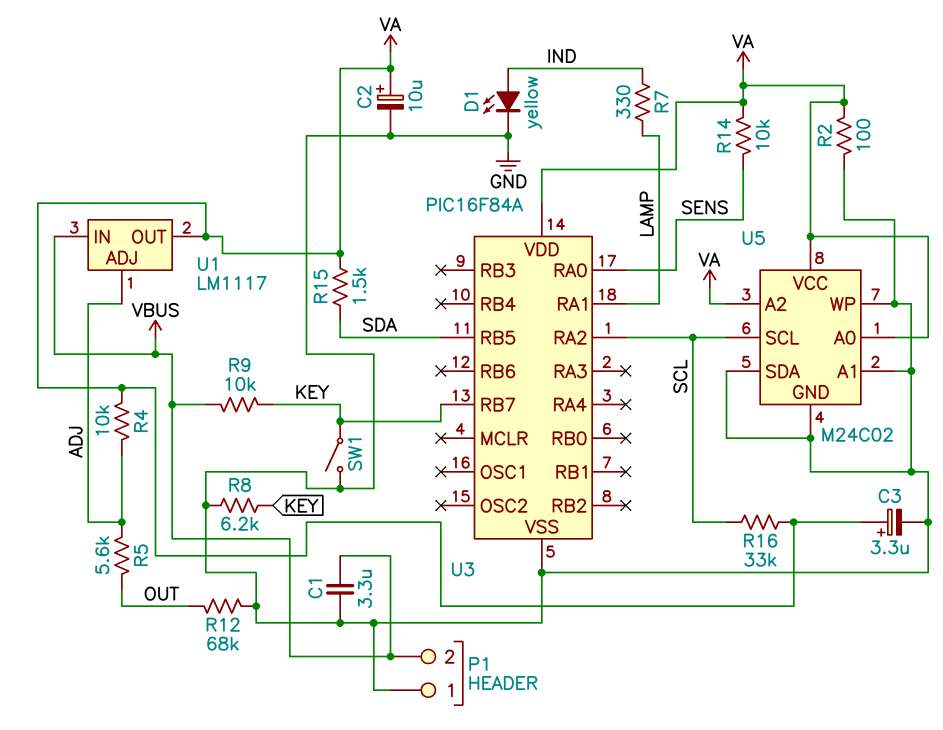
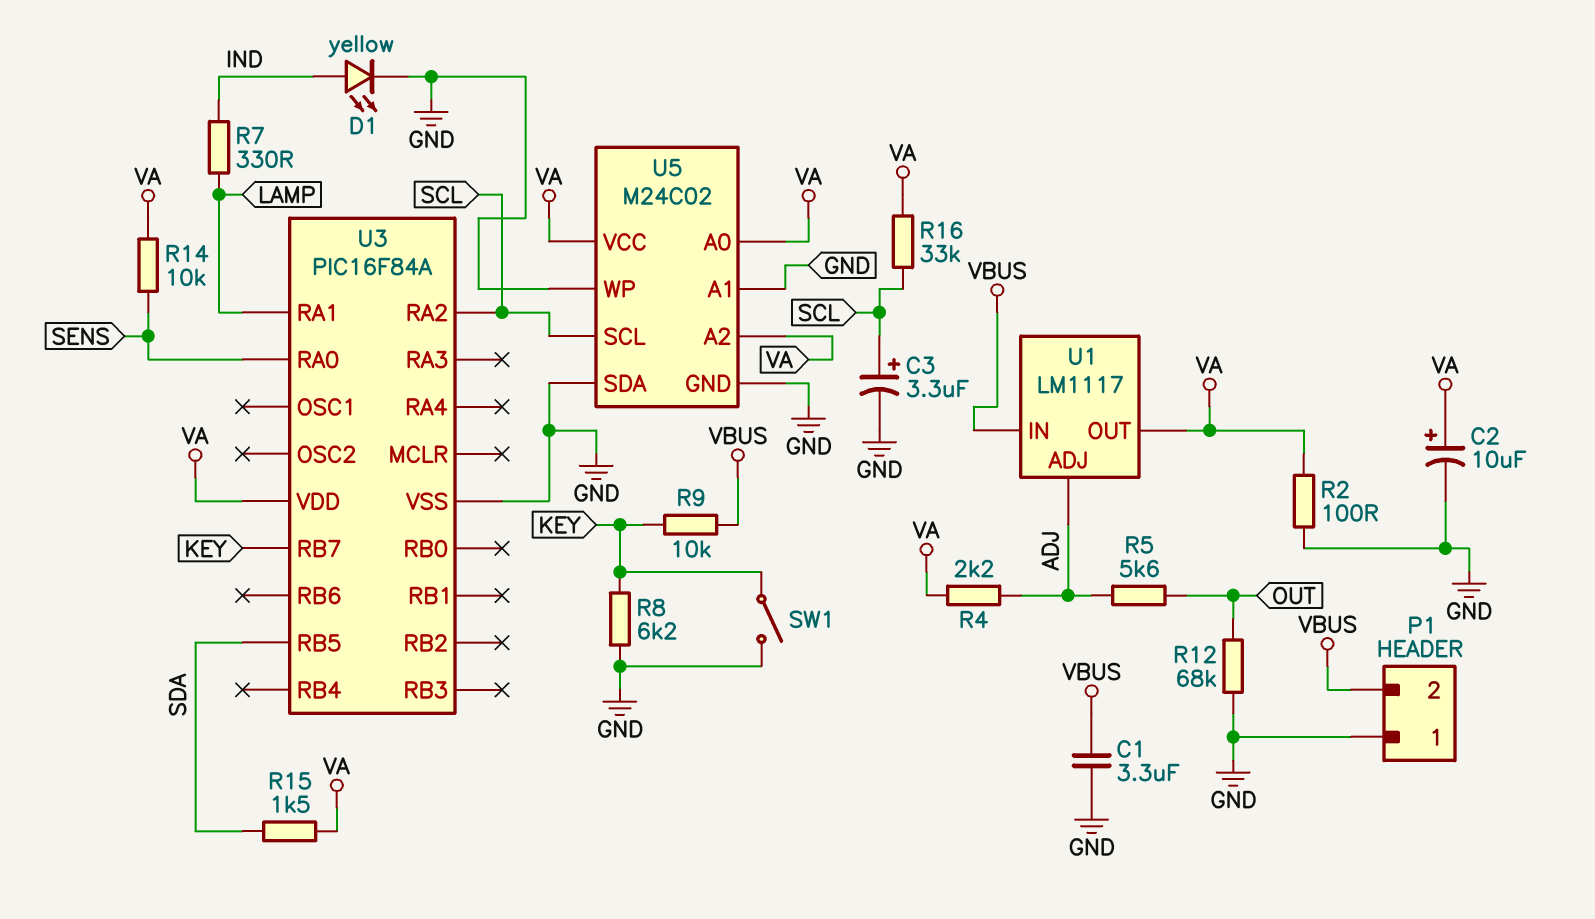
C3: 3.3uF (plus VA, minus GND) -> 3.3uF (plus SCL, minus GND)
R4: 10k (ADJ, VA) -> 2.2k (ADJ, VA)

